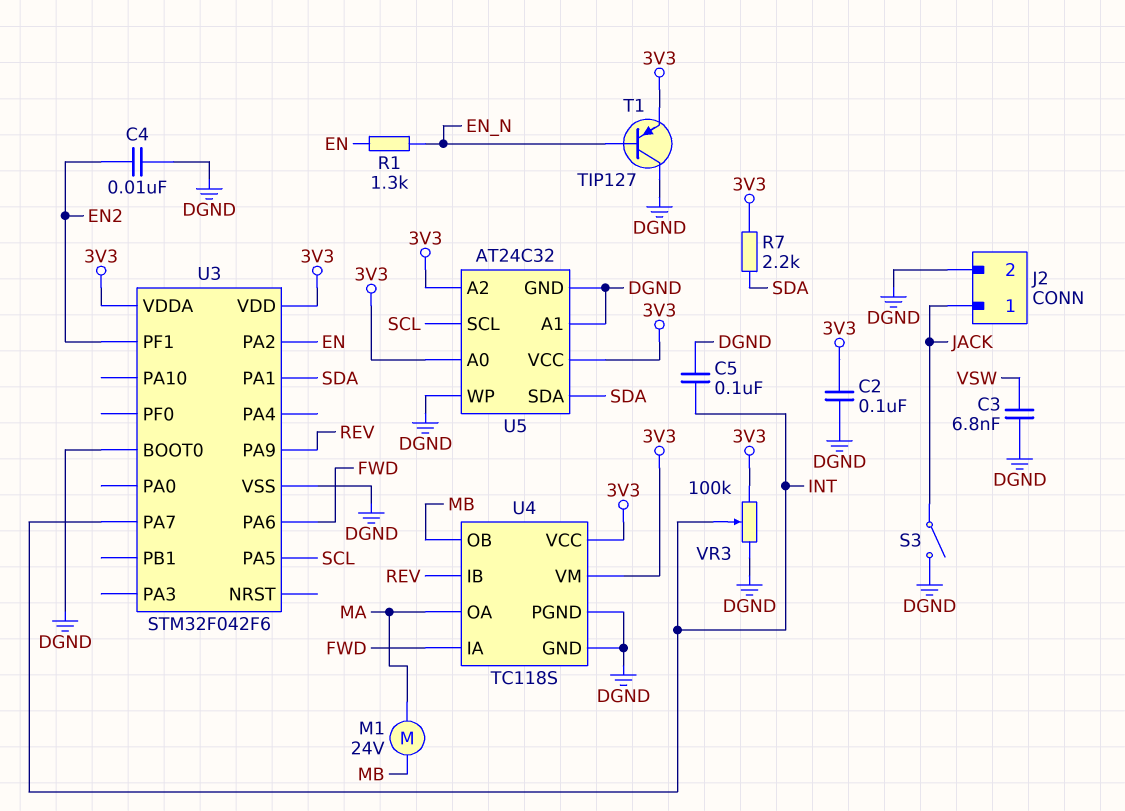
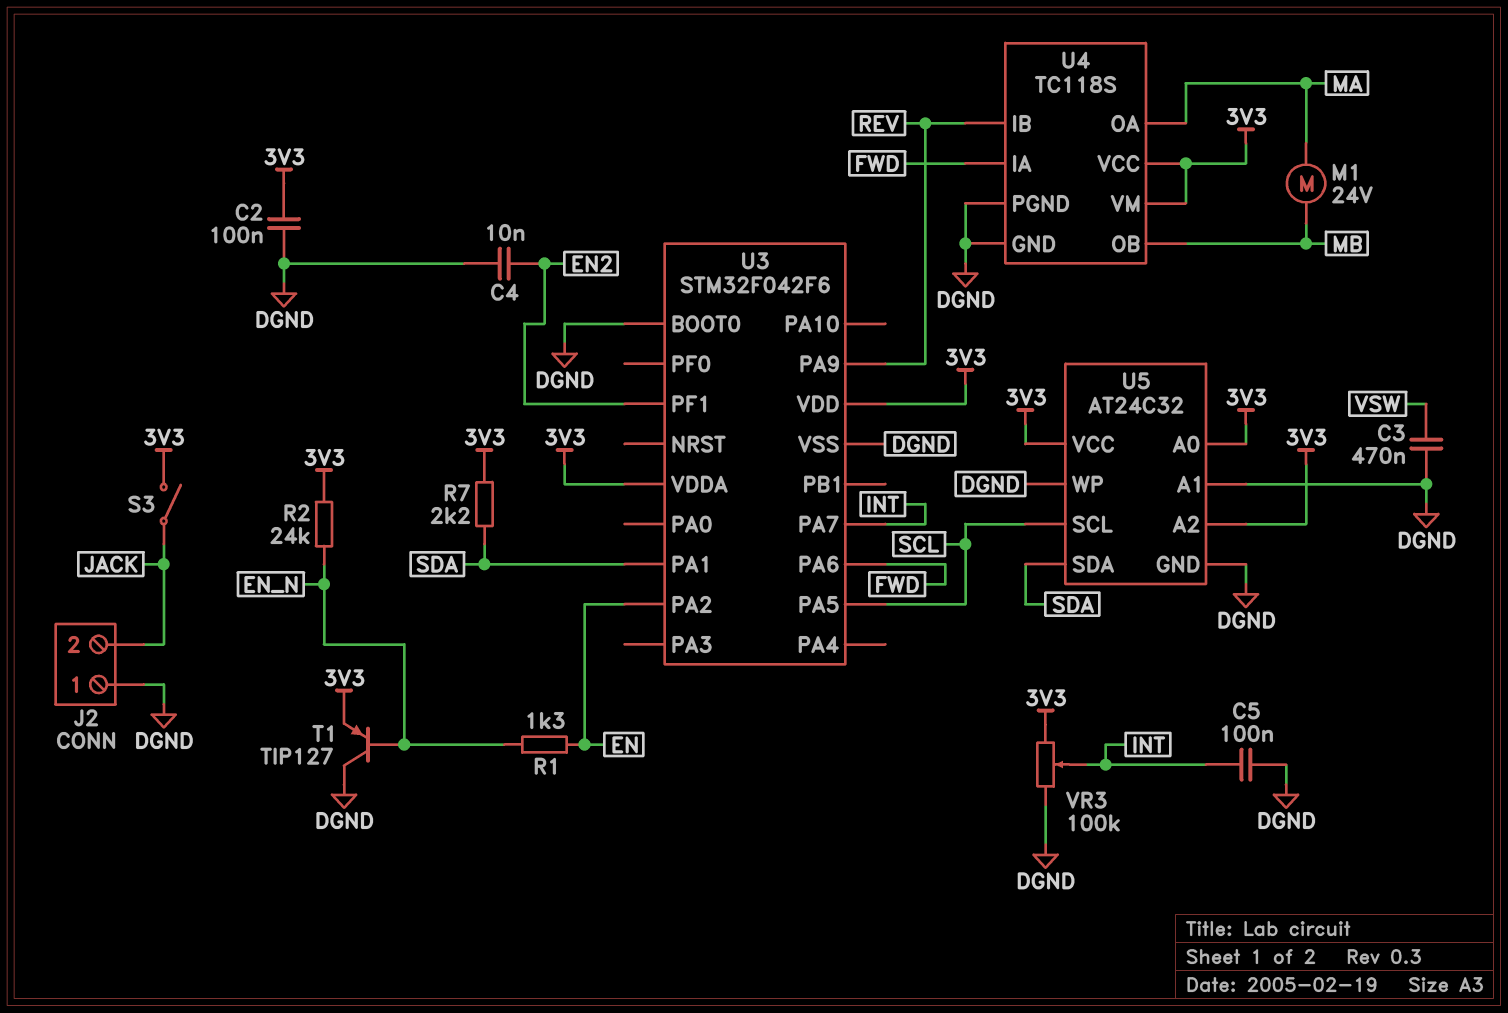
C3: 6.8nF (DGND, VSW) -> 470nF (DGND, VSW)
J2 pin 1: JACK -> DGND
J2 pin 2: DGND -> JACK
R2: none -> 24k (3V3, EN_N)
S3: switch (DGND, JACK) -> switch (3V3, JACK)

